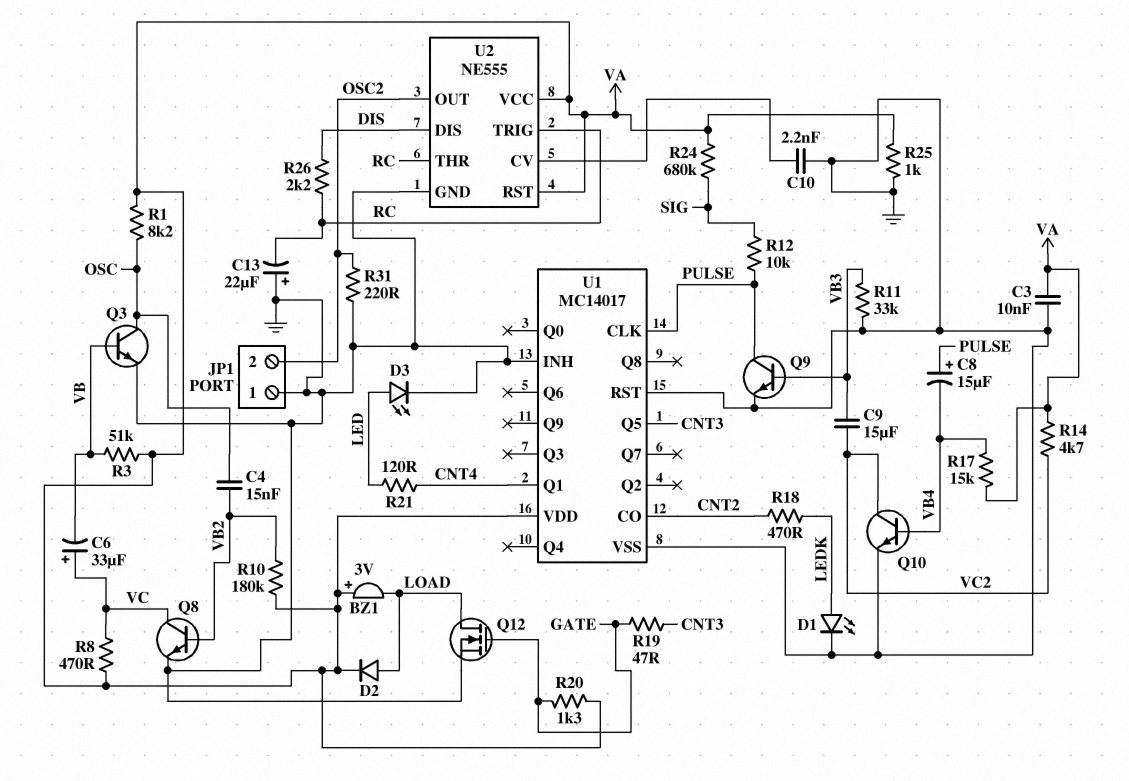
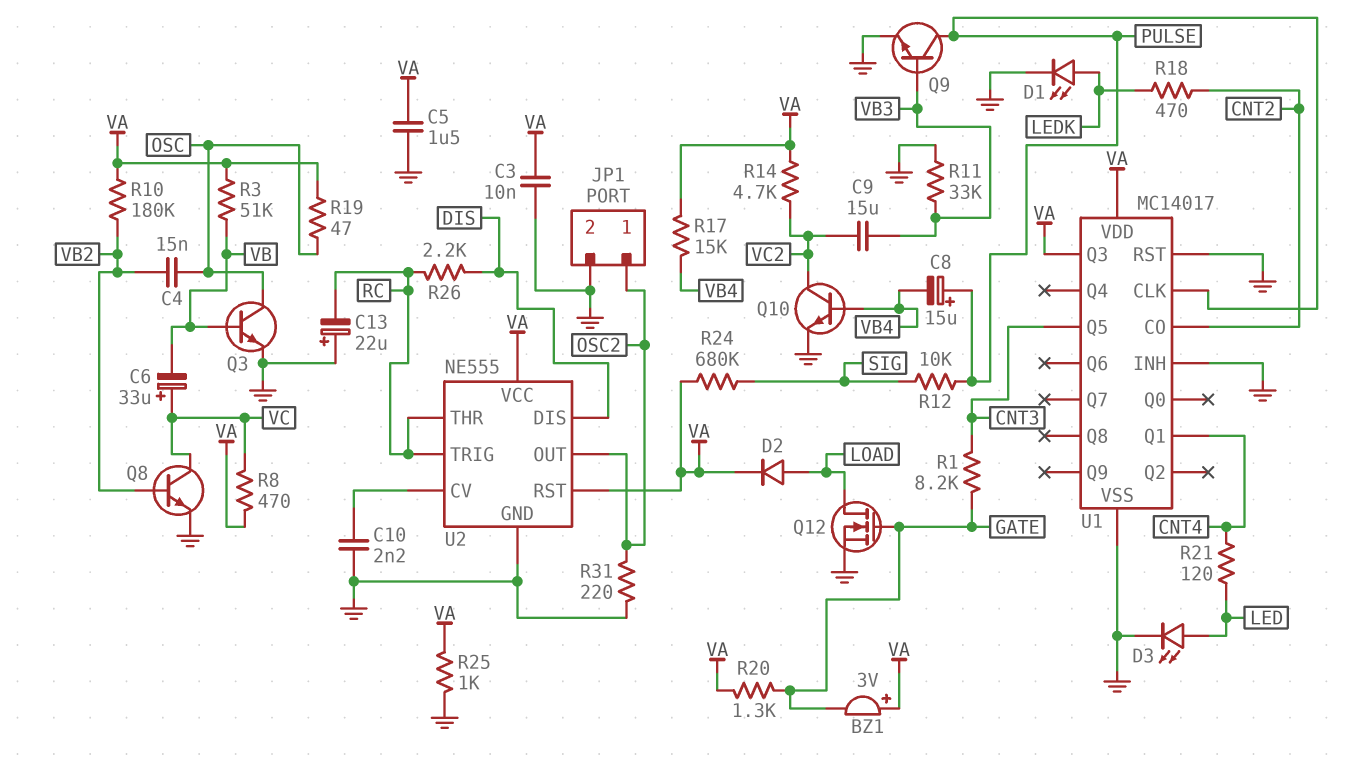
BZ1: buzzer 3V (plus VA, minus LOAD) -> buzzer 3V (plus VA, minus GATE)
C5: none -> 1.5uF (GND, VA)
JP1 pin 1: GND -> OSC2
JP1 pin 2: OSC2 -> GND
R1: 8.2k (OSC, VA) -> 8.2k (CNT3, GATE)
R19: 47 (CNT3, GATE) -> 47 (OSC, VA)
U1 pin Q3: none -> VA

